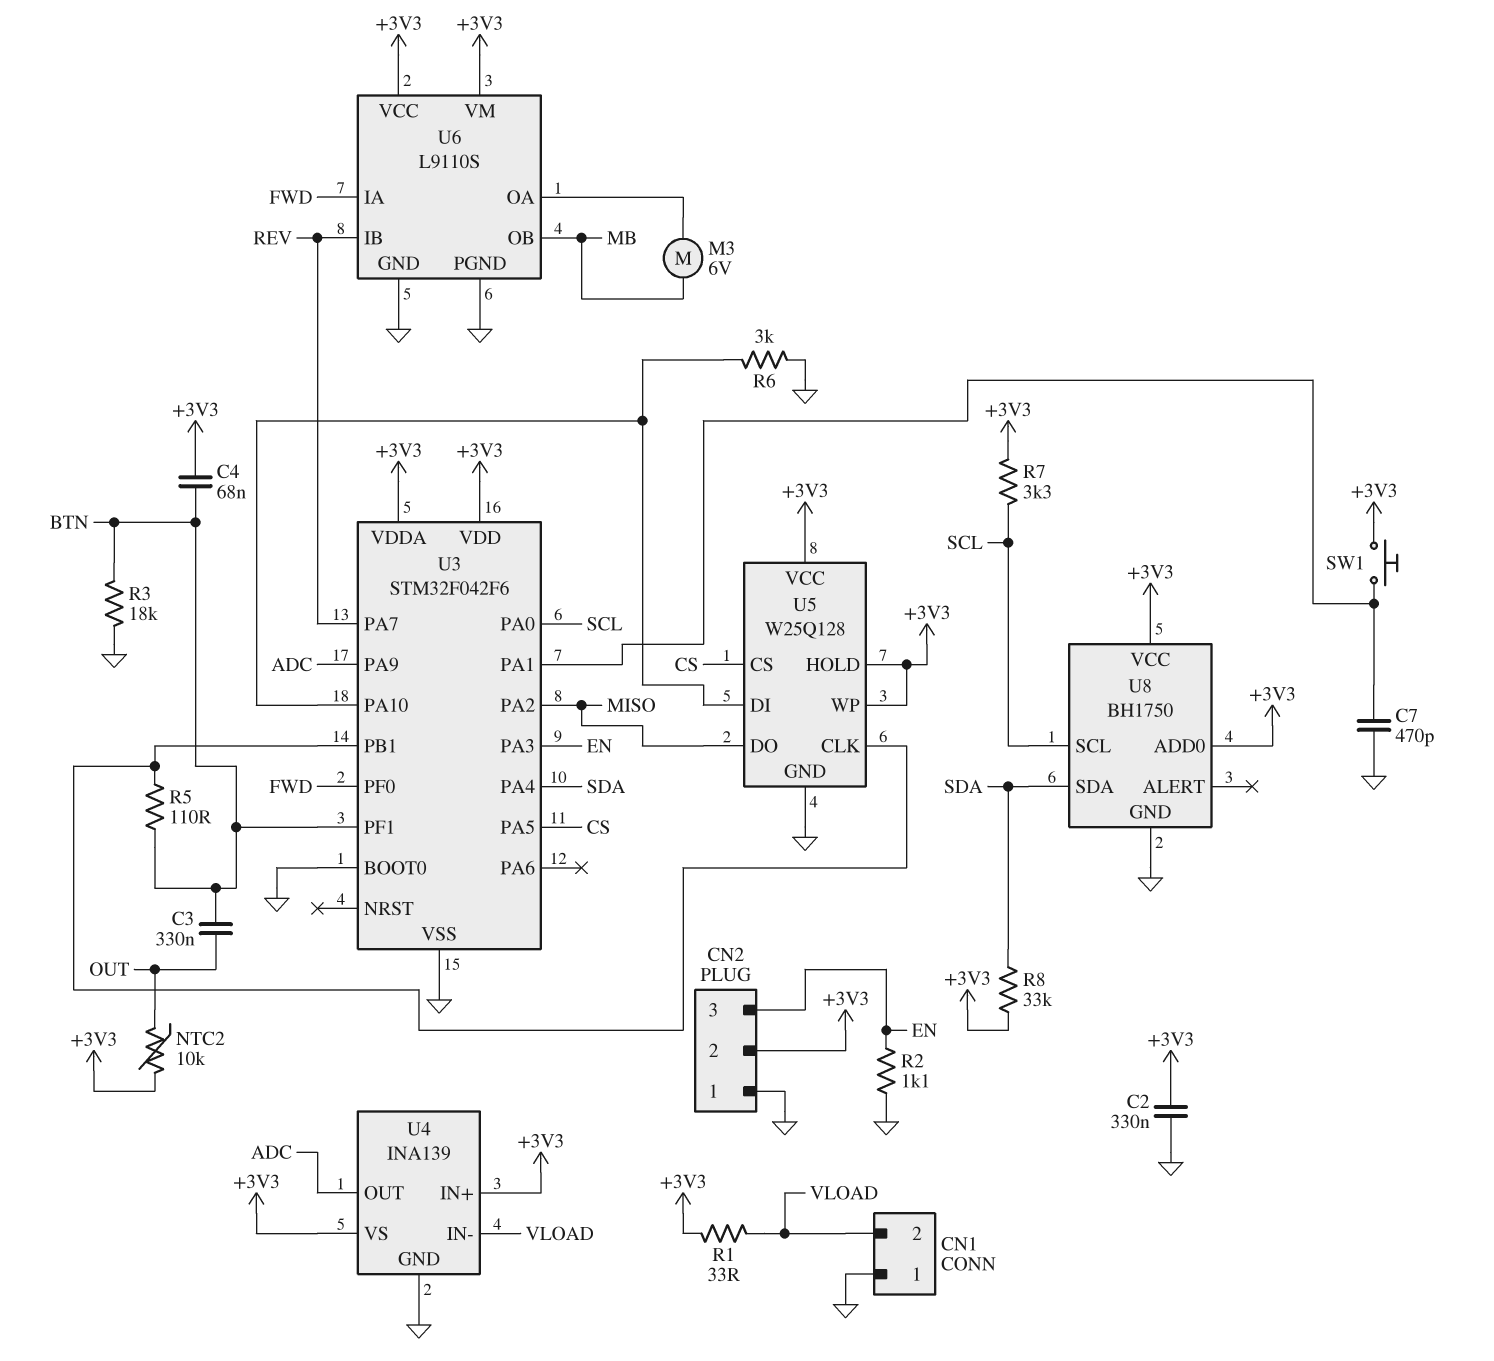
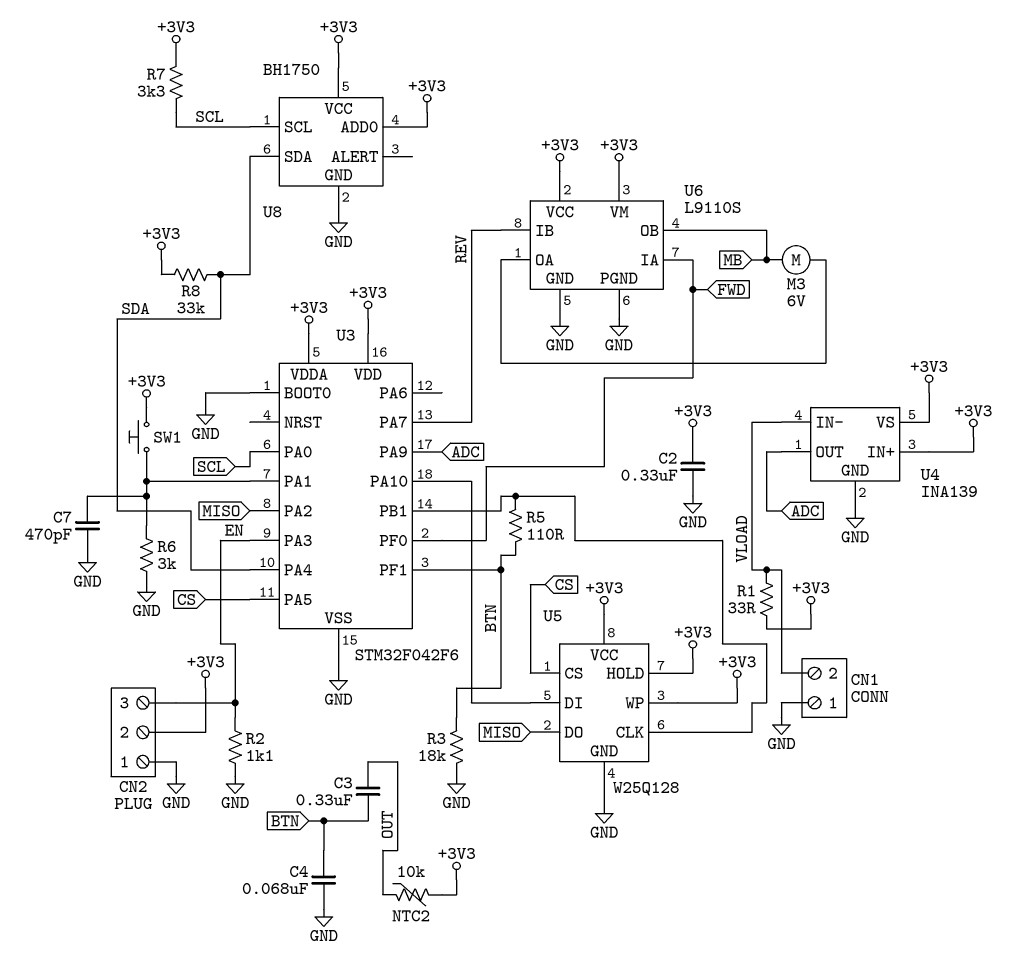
C4: 68nF (+3V3, BTN) -> 68nF (BTN, GND)
R6: 3k (GND, U3/PA10) -> 3k (GND, U3/PA1)

